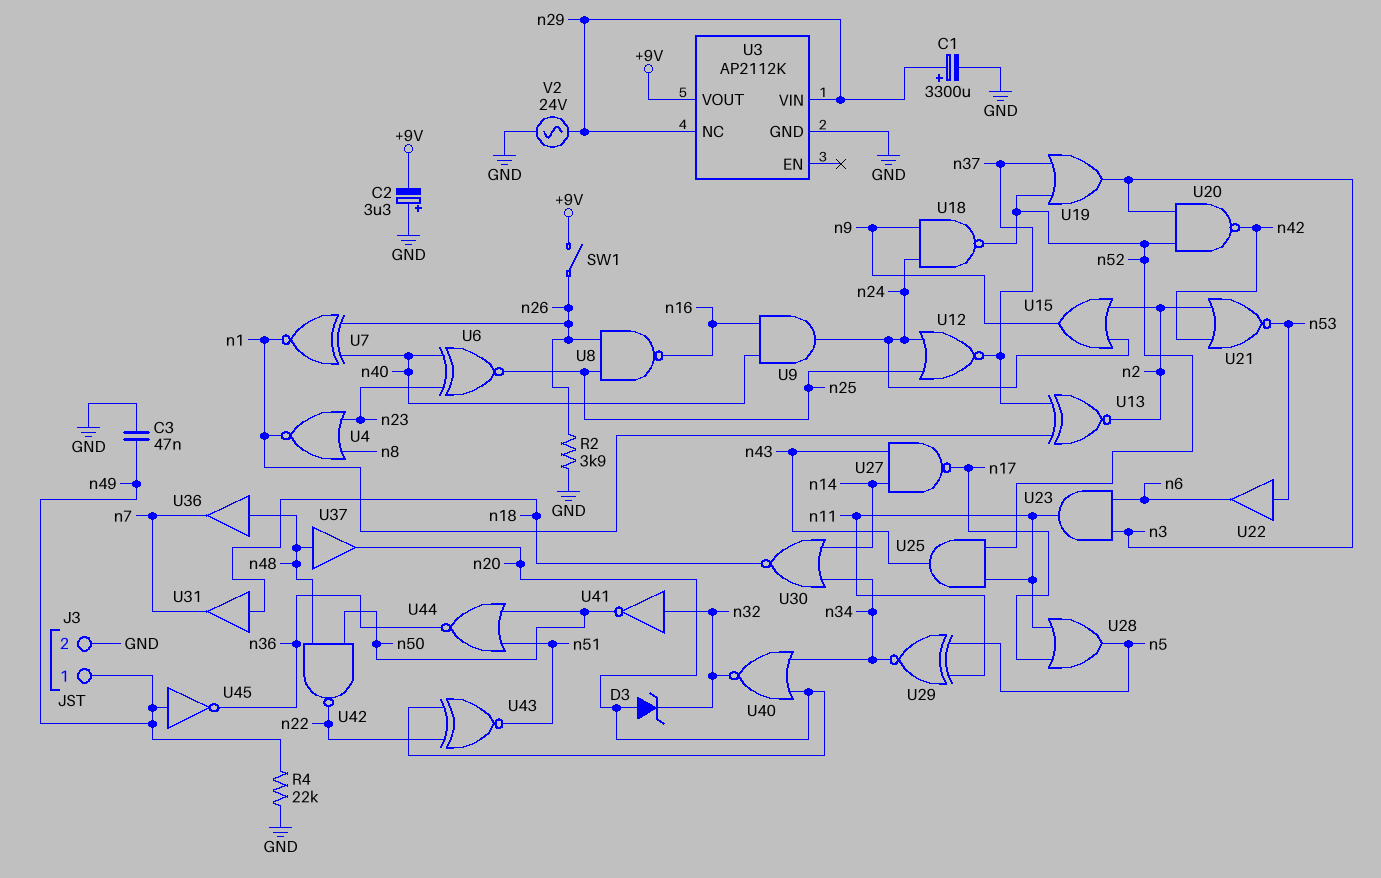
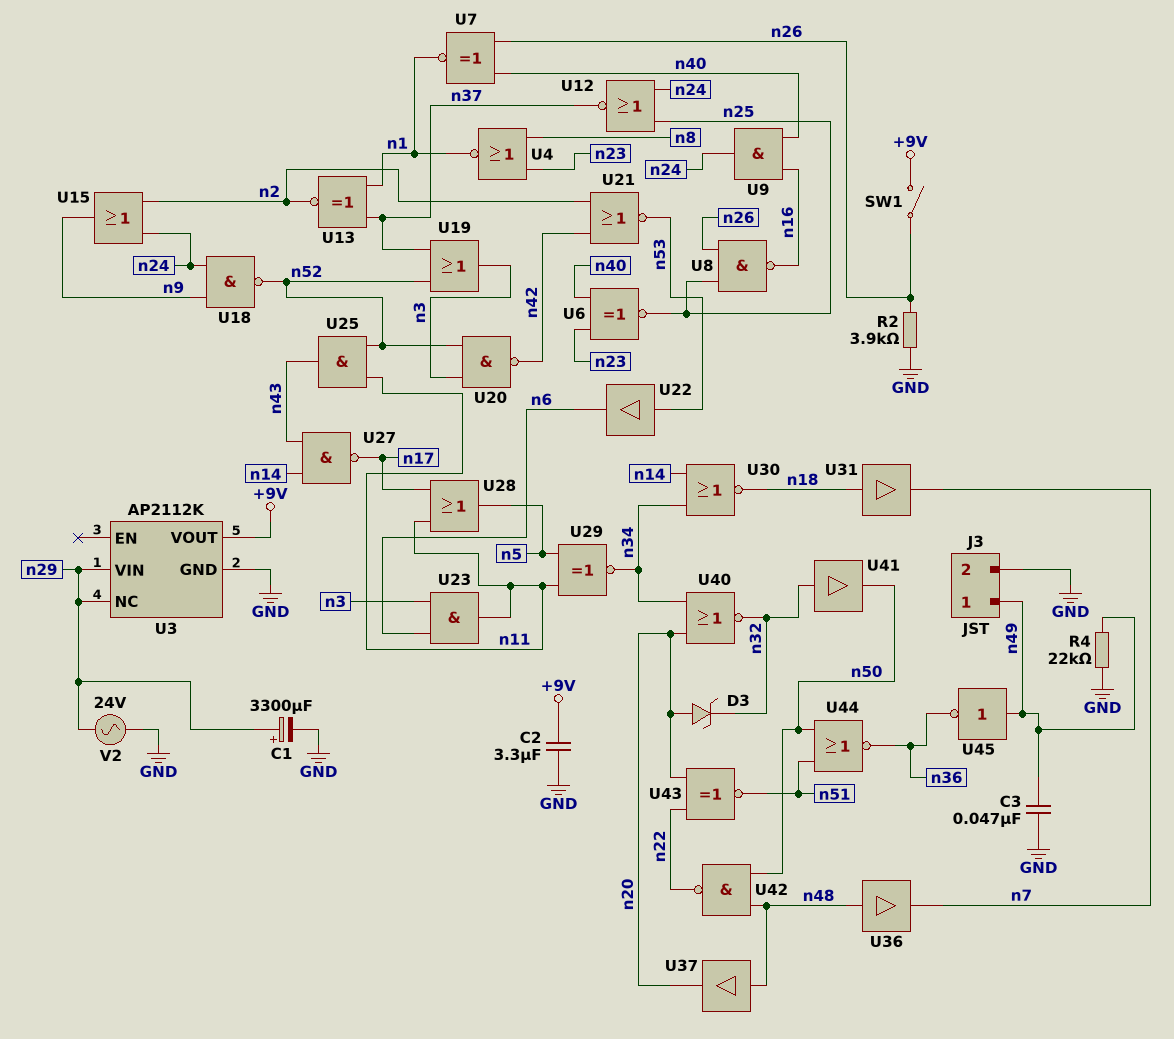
C2: 3.3uF (plus GND, minus +9V) -> 3.3uF (+9V, GND)
U41: NOT (in n32, out n50) -> buffer (in n32, out n50)

